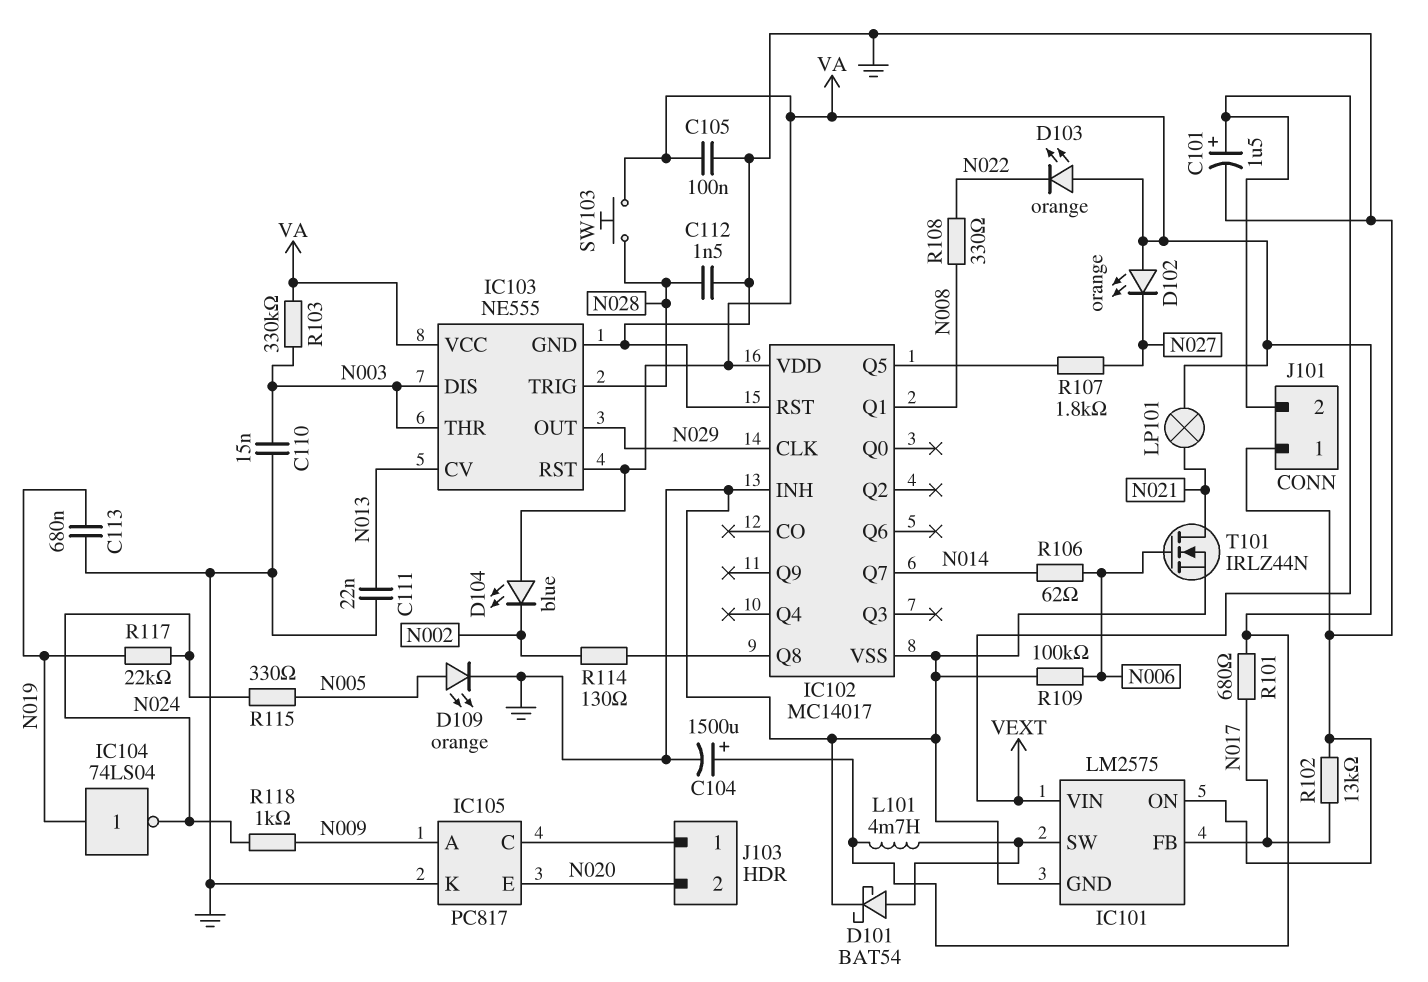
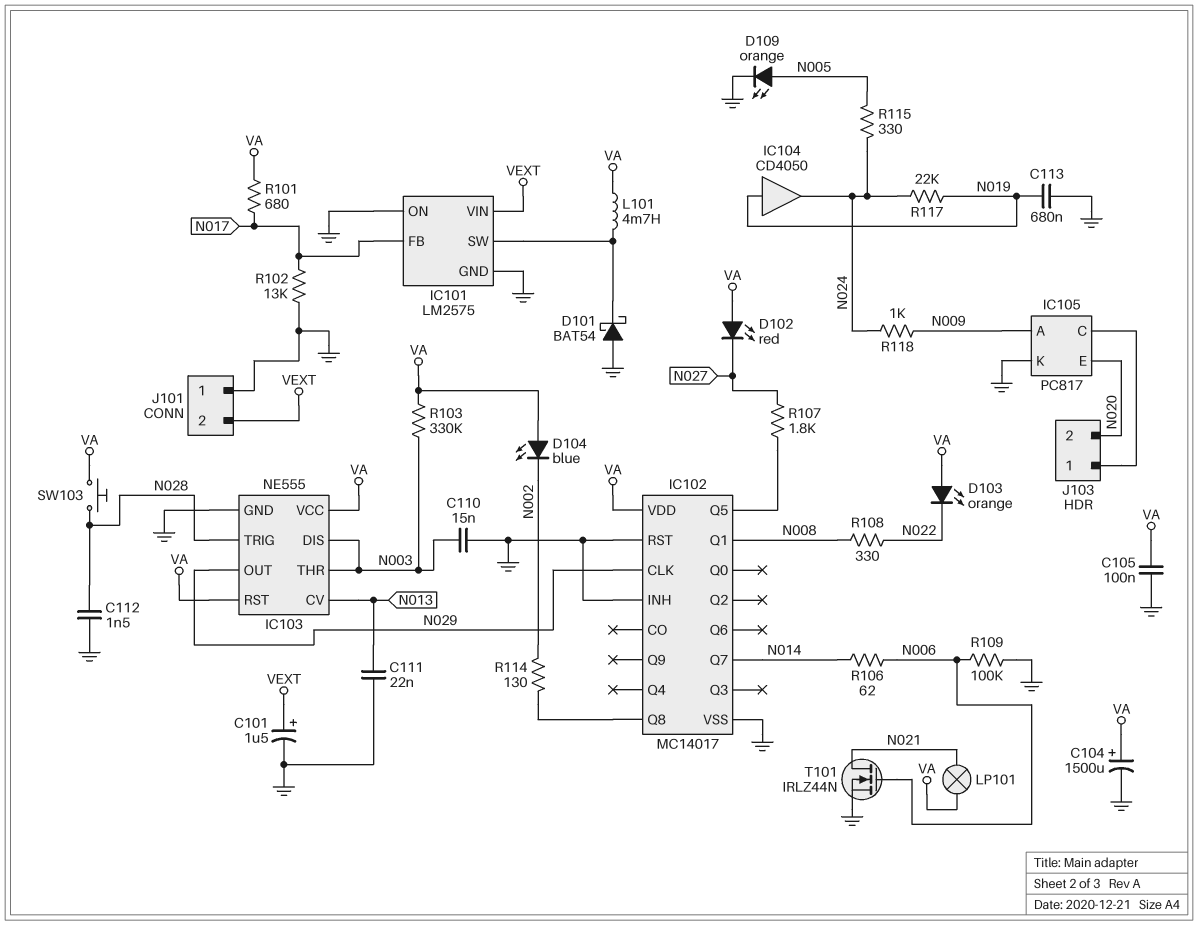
D101: schottky BAT54 (A IC101/SW, K GND) -> schottky BAT54 (A GND, K IC101/SW)
D102: LED orange (A VA, K N027) -> LED red (A VA, K N027)
IC104: NOT 74LS04 (in N019, out N024) -> buffer CD4050 (in N019, out N024)

